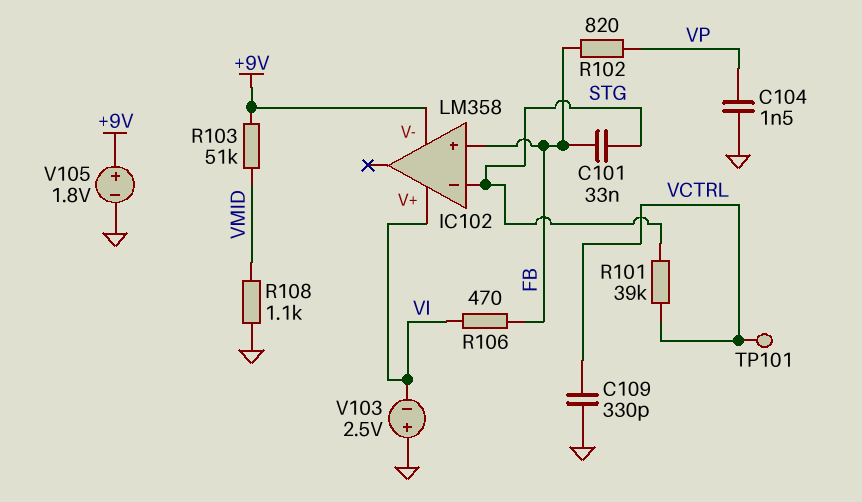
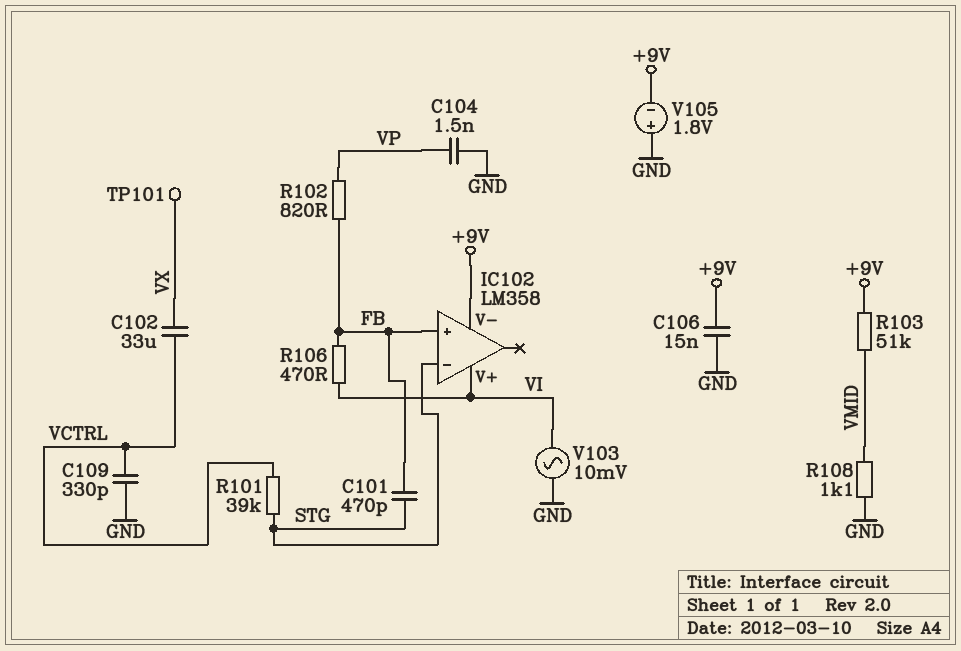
C101: 33nF (FB, STG) -> 470pF (FB, STG)
C102: none -> 33uF (VCTRL, VX)
C106: none -> 15nF (+9V, GND)
TP101: test point (VCTRL) -> test point (VX)
V103: 2.5V (plus GND, minus VI) -> AC 10mV (GND, VI)
V105: 1.8V (plus +9V, minus GND) -> 1.8V (plus GND, minus +9V)

